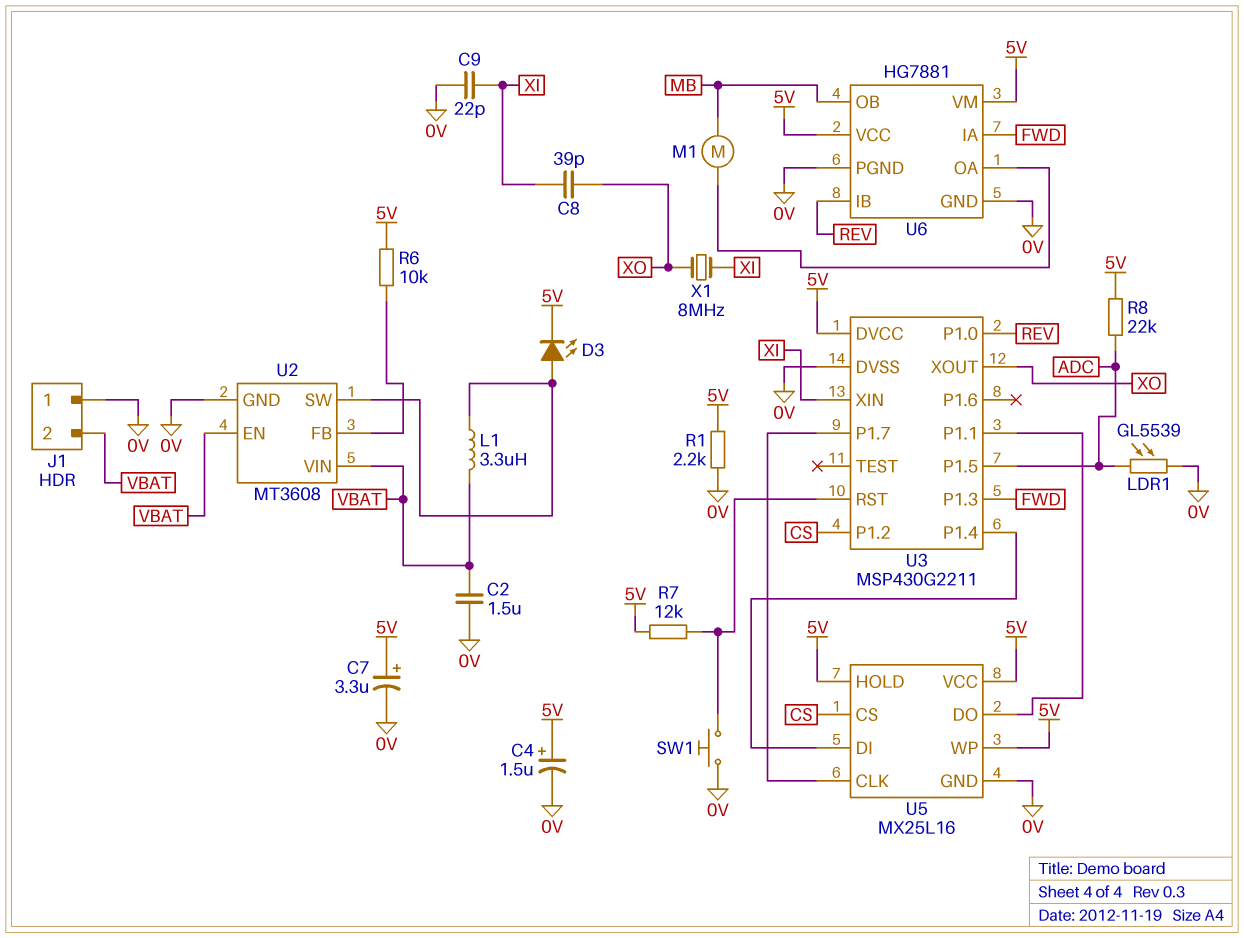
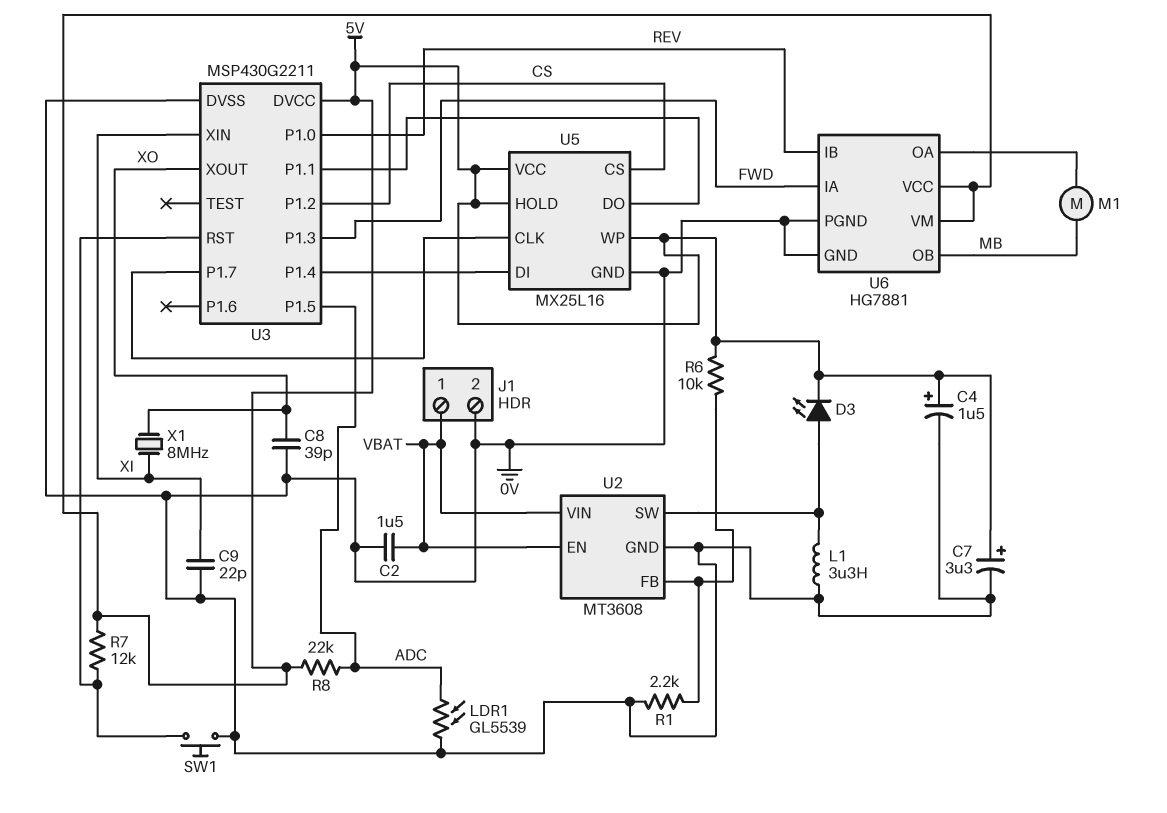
C8: 39pF (XI, XO) -> 39pF (0V, XO)
J1 pin 1: 0V -> VBAT
J1 pin 2: VBAT -> 0V
L1: 3.3uH (U2/SW, VBAT) -> 3.3uH (0V, U2/SW)
R1: 2.2k (0V, 5V) -> 2.2k (0V, U2/FB)

